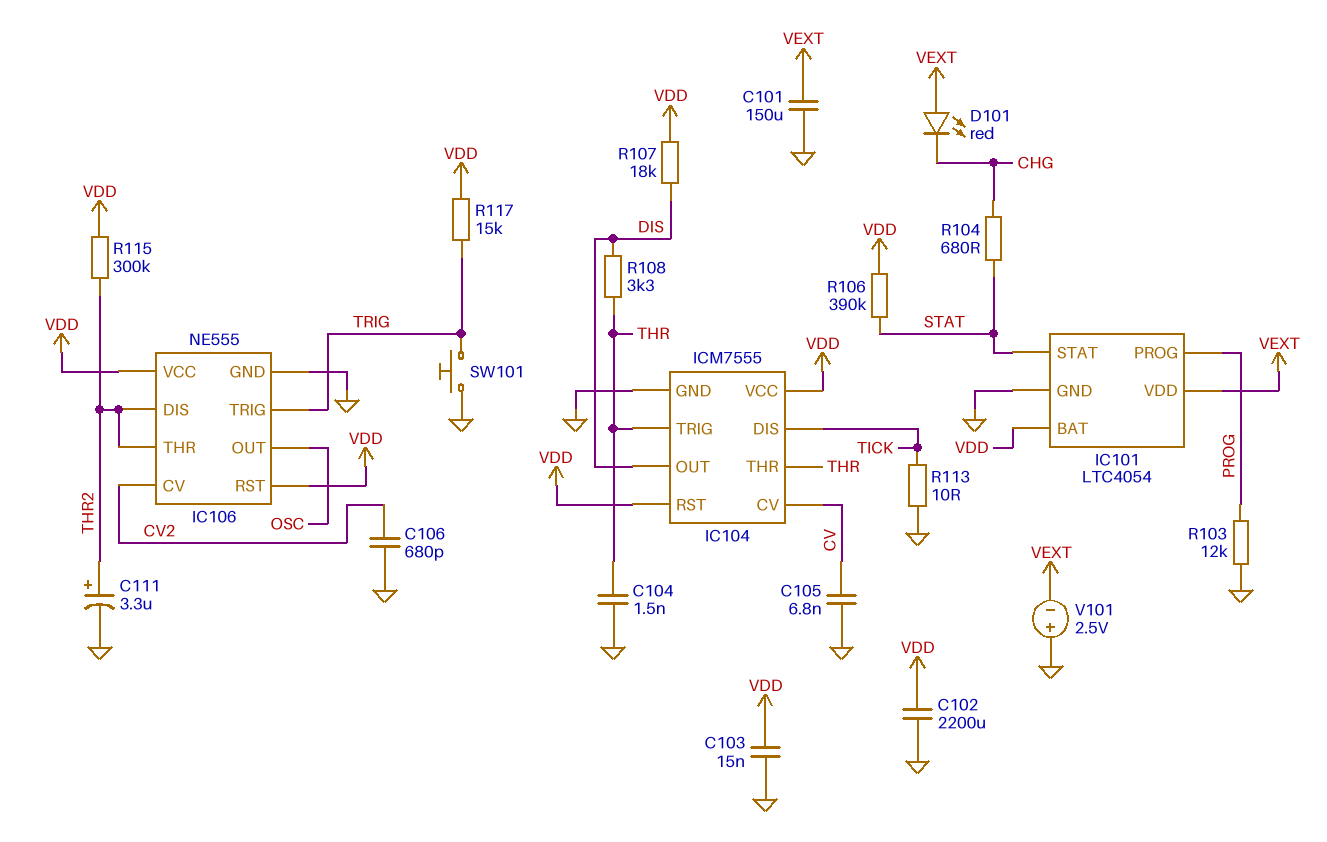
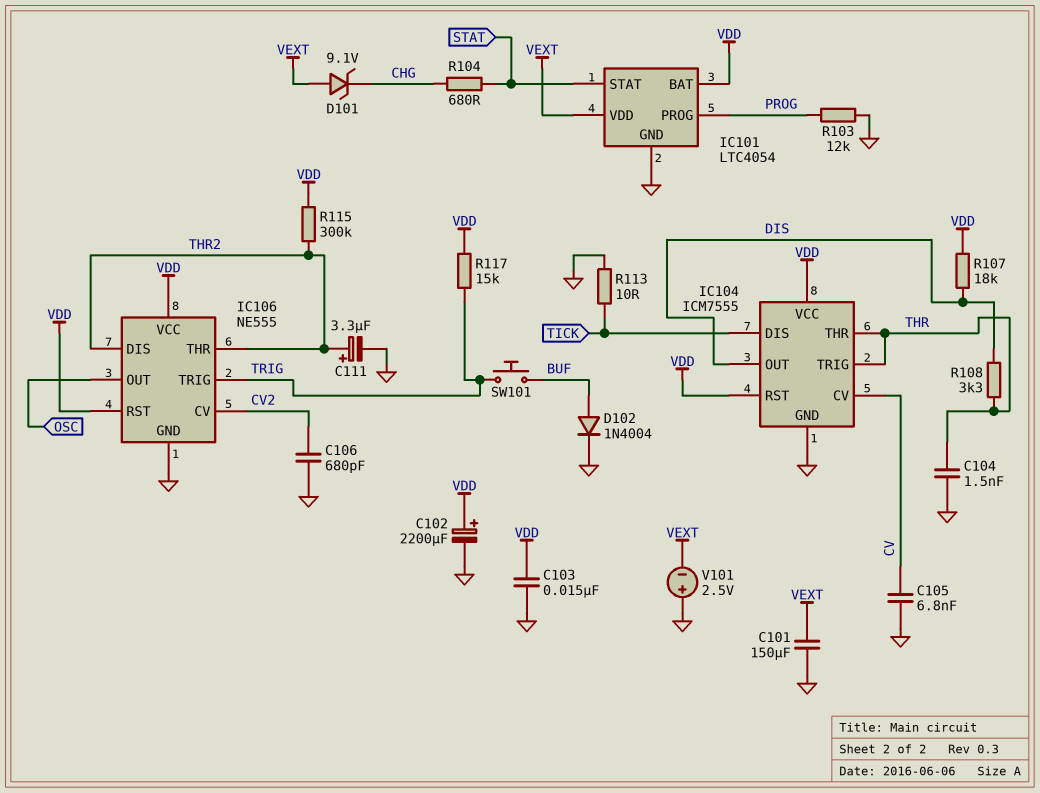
C102: 2200uF (GND, VDD) -> 2200uF (plus VDD, minus GND)
D101: LED red (A VEXT, K CHG) -> zener 9.1V (A VEXT, K CHG)
D102: none -> diode 1N4004 (A BUF, K GND)
R106: 390k (STAT, VDD) -> none
SW101: button (GND, TRIG) -> button (BUF, TRIG)

